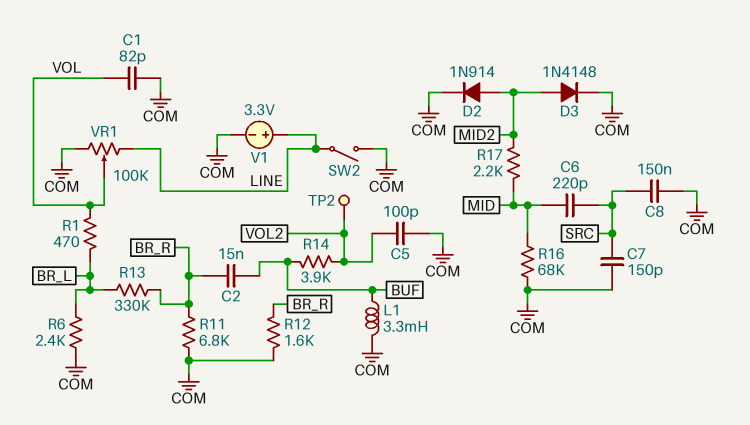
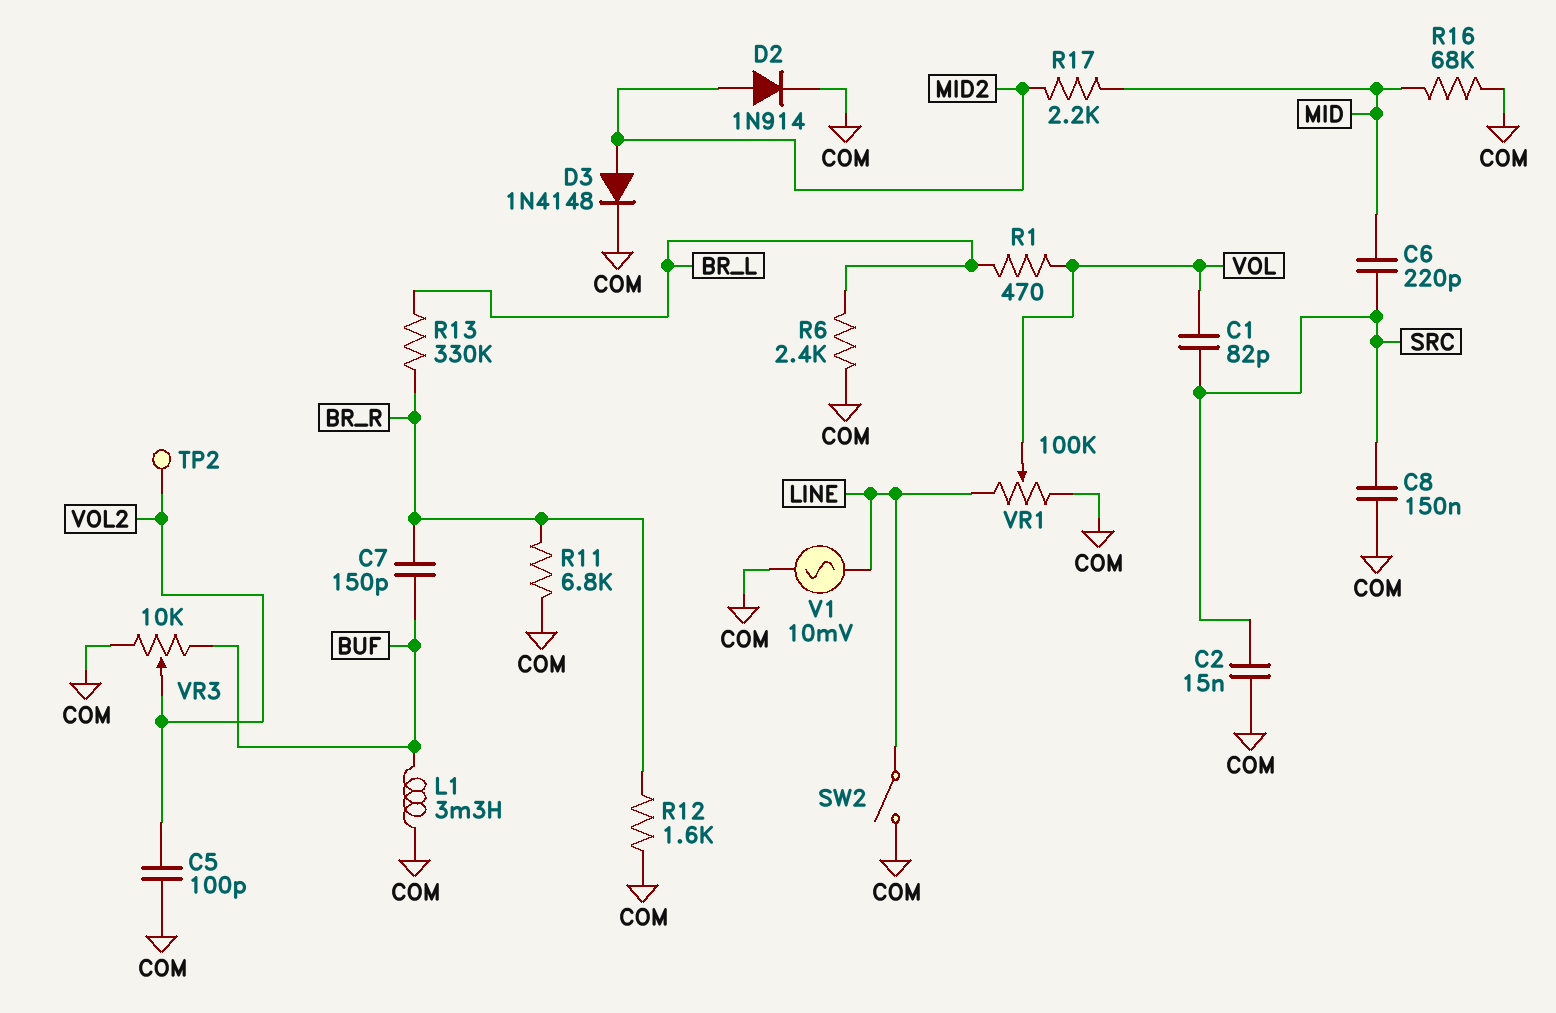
C1: 82pF (COM, VOL) -> 82pF (SRC, VOL)
C2: 15nF (BR_R, BUF) -> 15nF (COM, SRC)
C7: 150pF (COM, SRC) -> 150pF (BR_R, BUF)
R14: 3.9k (BUF, VOL2) -> none
V1: 3.3V (plus LINE, minus COM) -> AC 10mV (COM, LINE)
VR3: none -> 10k (BUF, COM, wiper VOL2)

